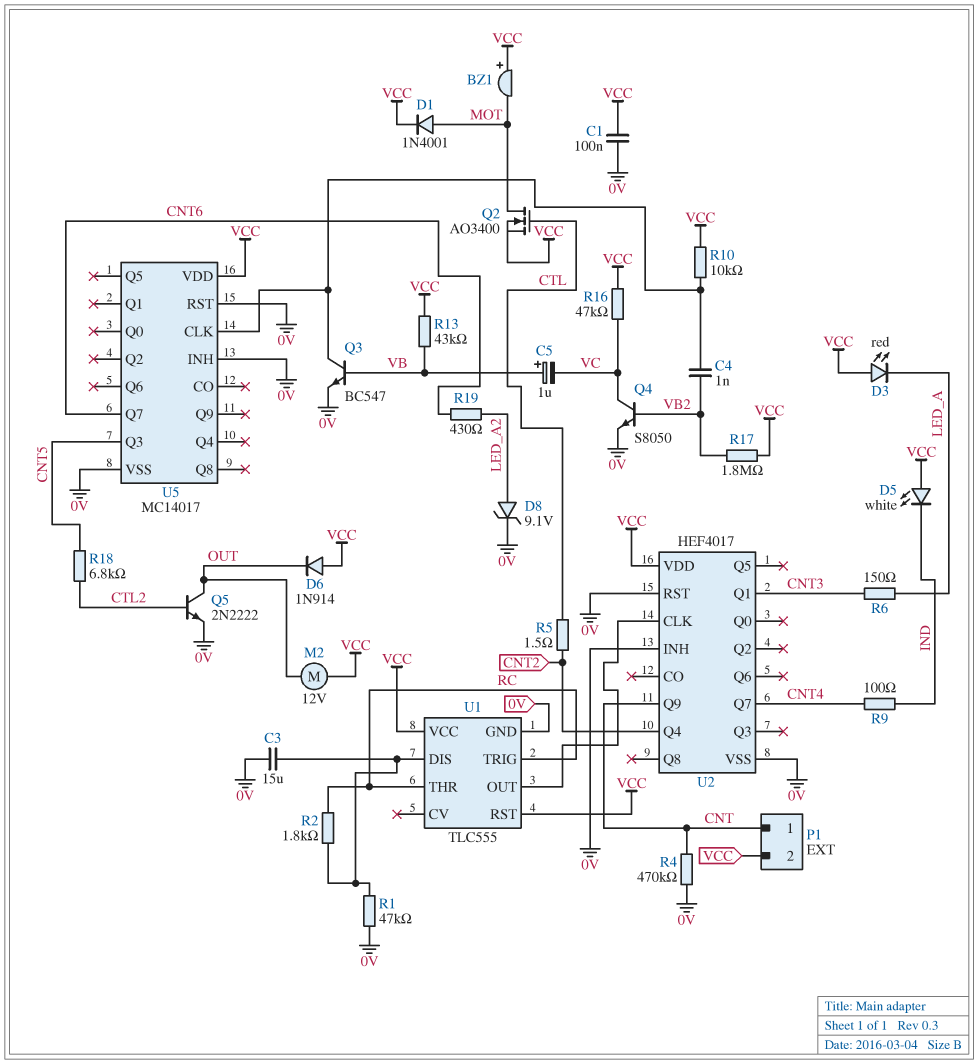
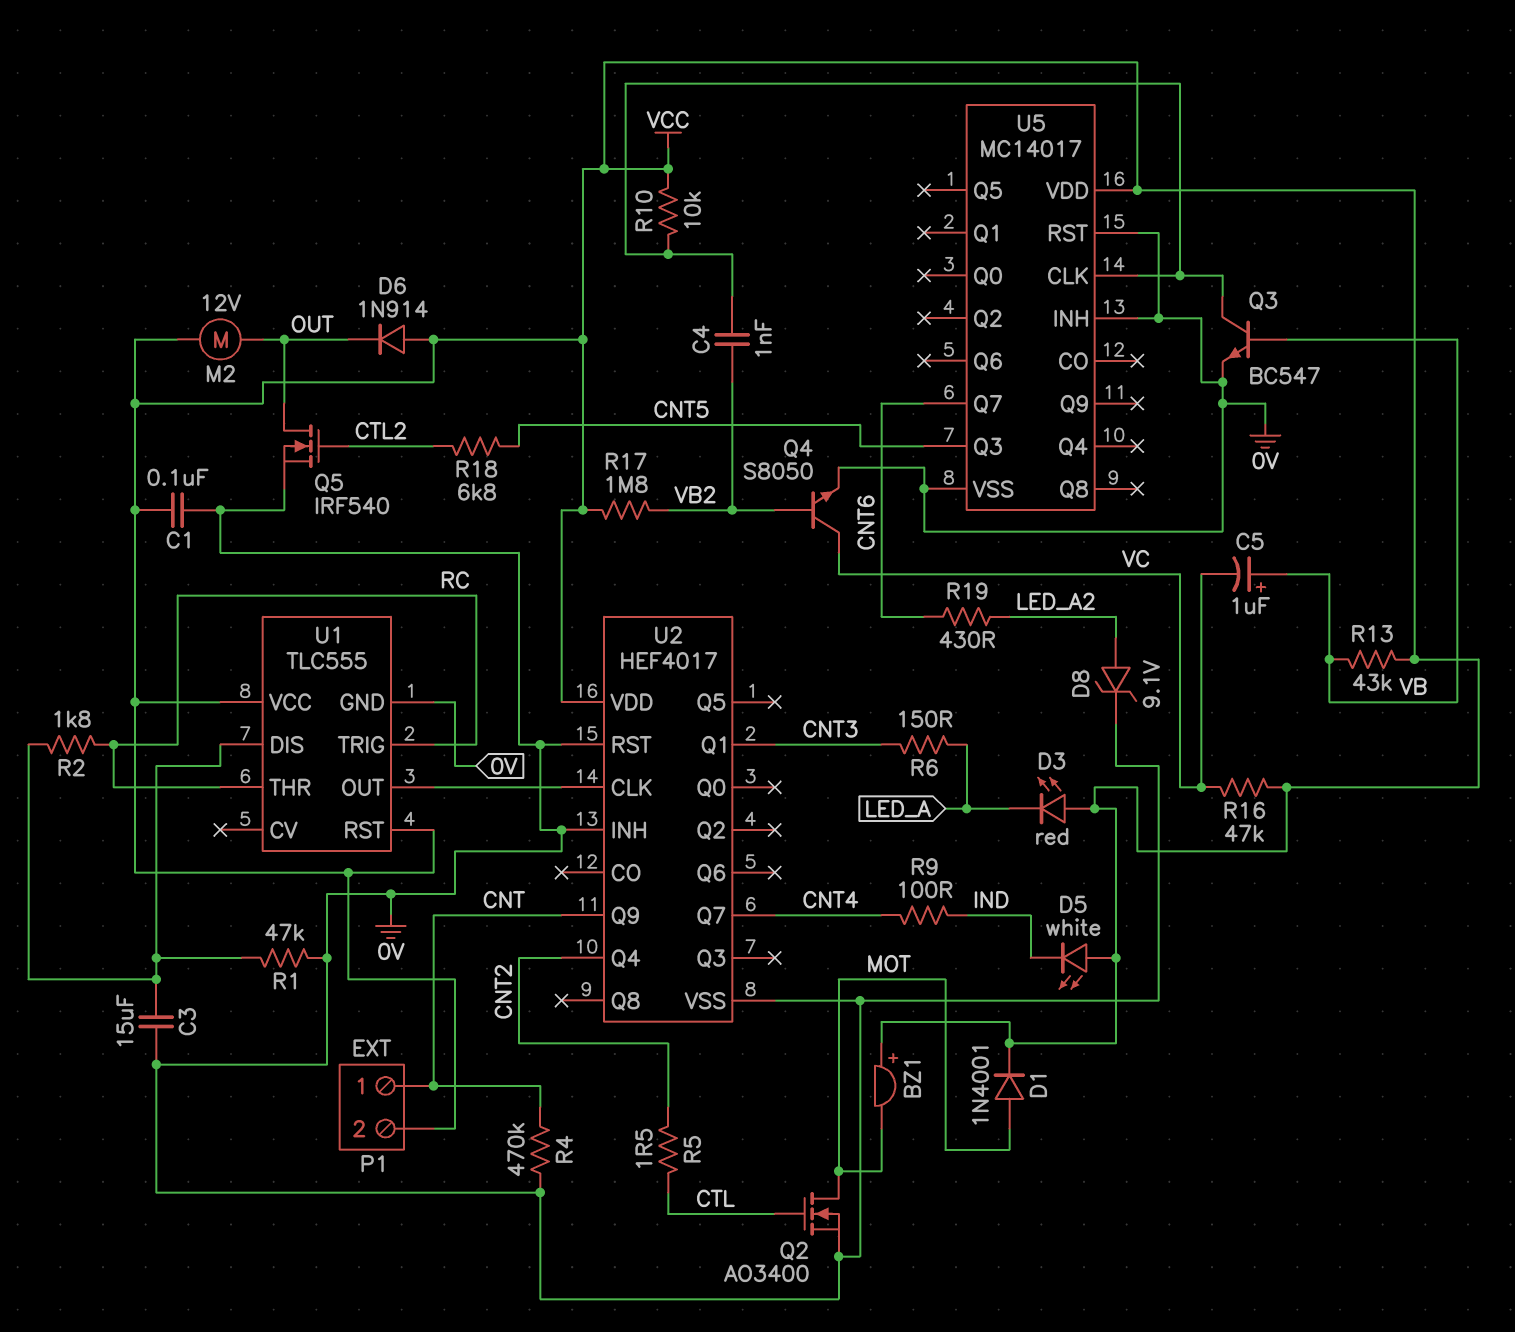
Q2: NMOS AO3400 (G CTL, D MOT, S VCC) -> NMOS AO3400 (G CTL, D MOT, S 0V)
Q5: NPN 2N2222 (B CTL2, C OUT, E 0V) -> NMOS IRF540 (G CTL2, D OUT, S 0V)

